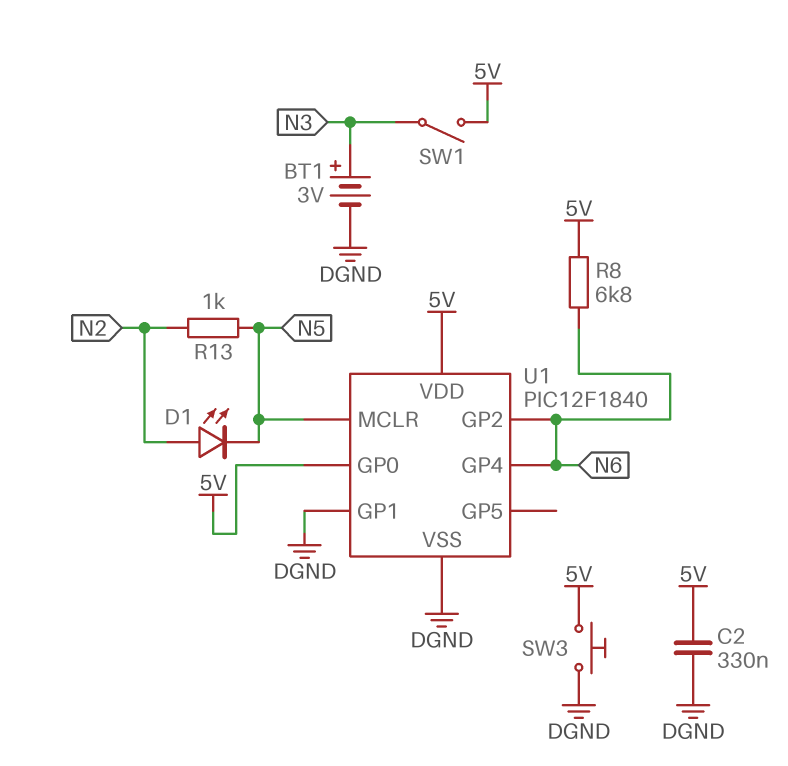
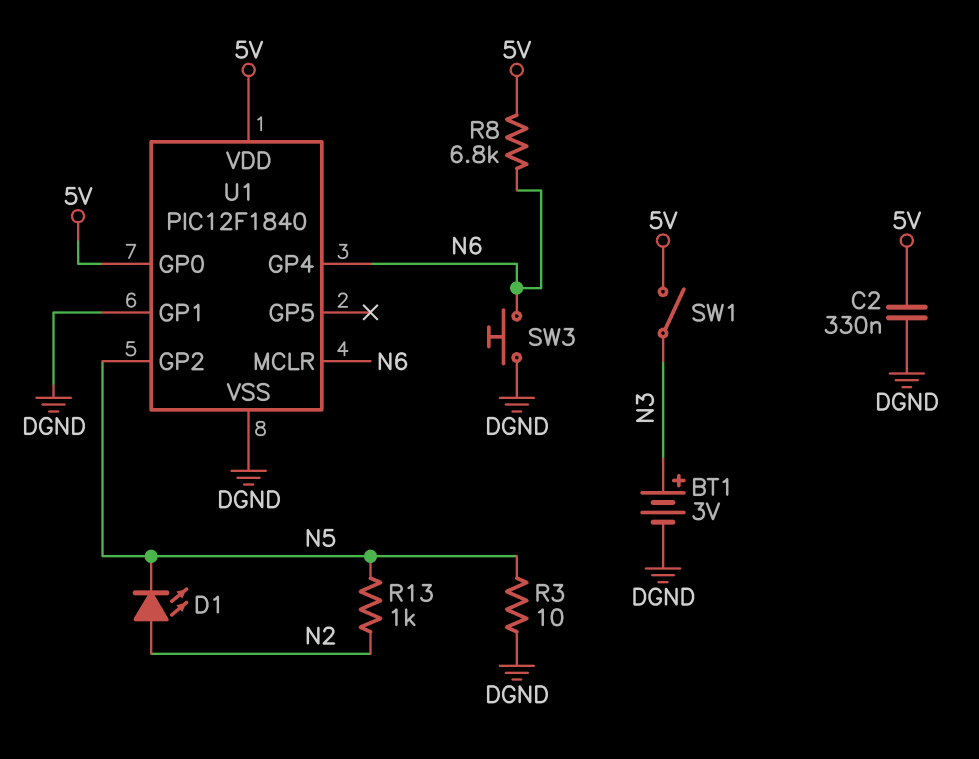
R3: none -> 10 (DGND, N5)
SW3: button (5V, DGND) -> button (DGND, N6)
U1 pin GP2: N6 -> N5
U1 pin MCLR: N5 -> N6

